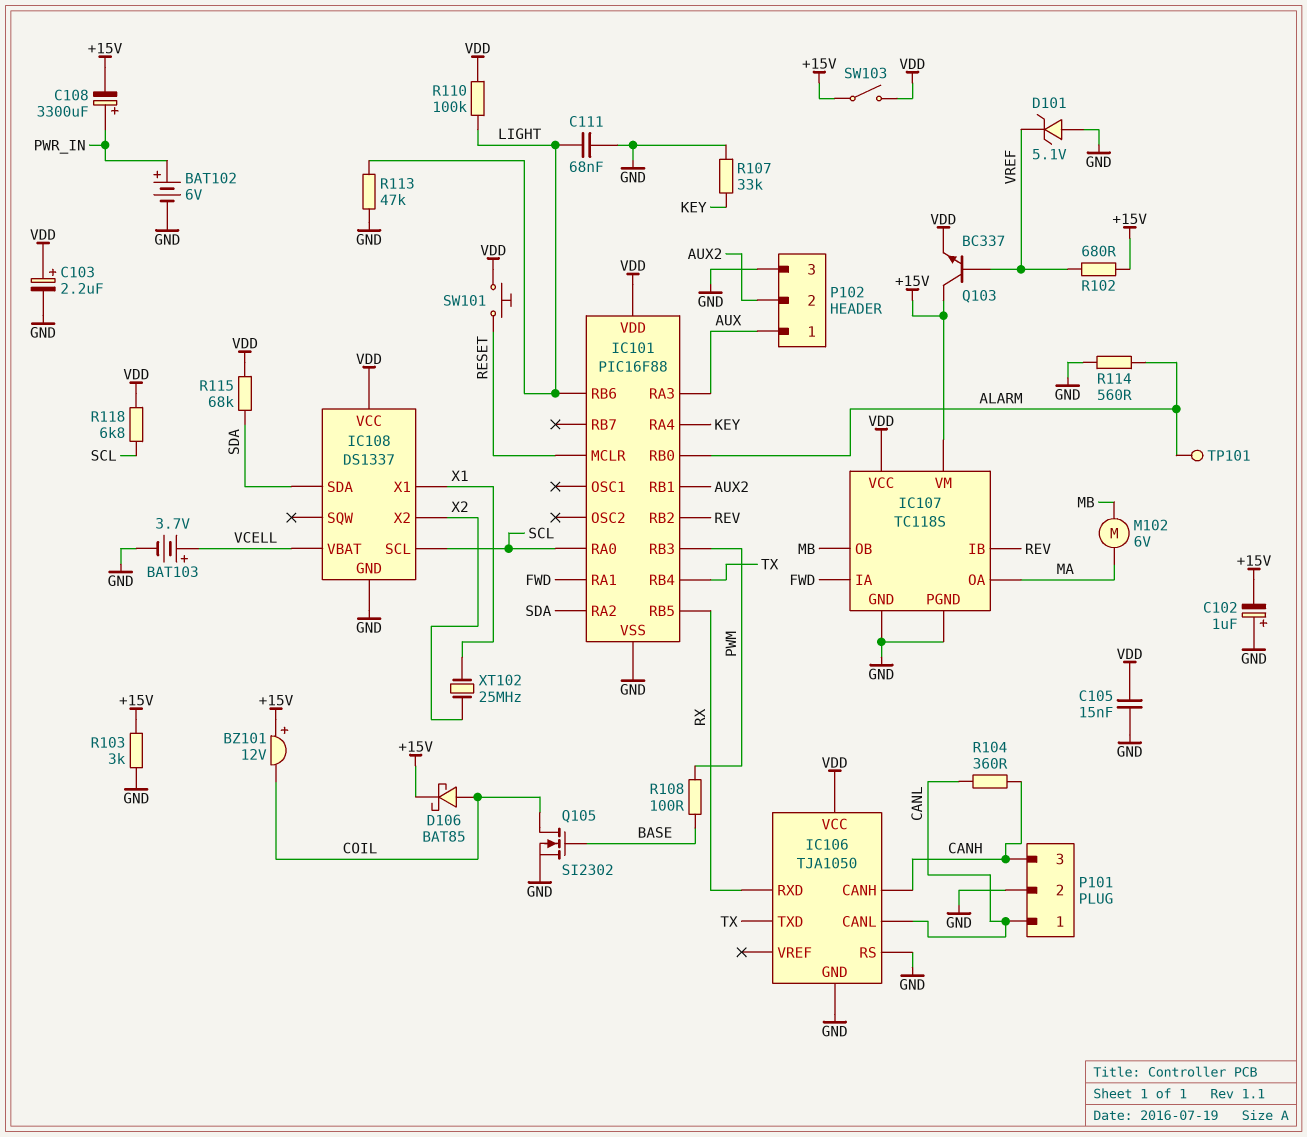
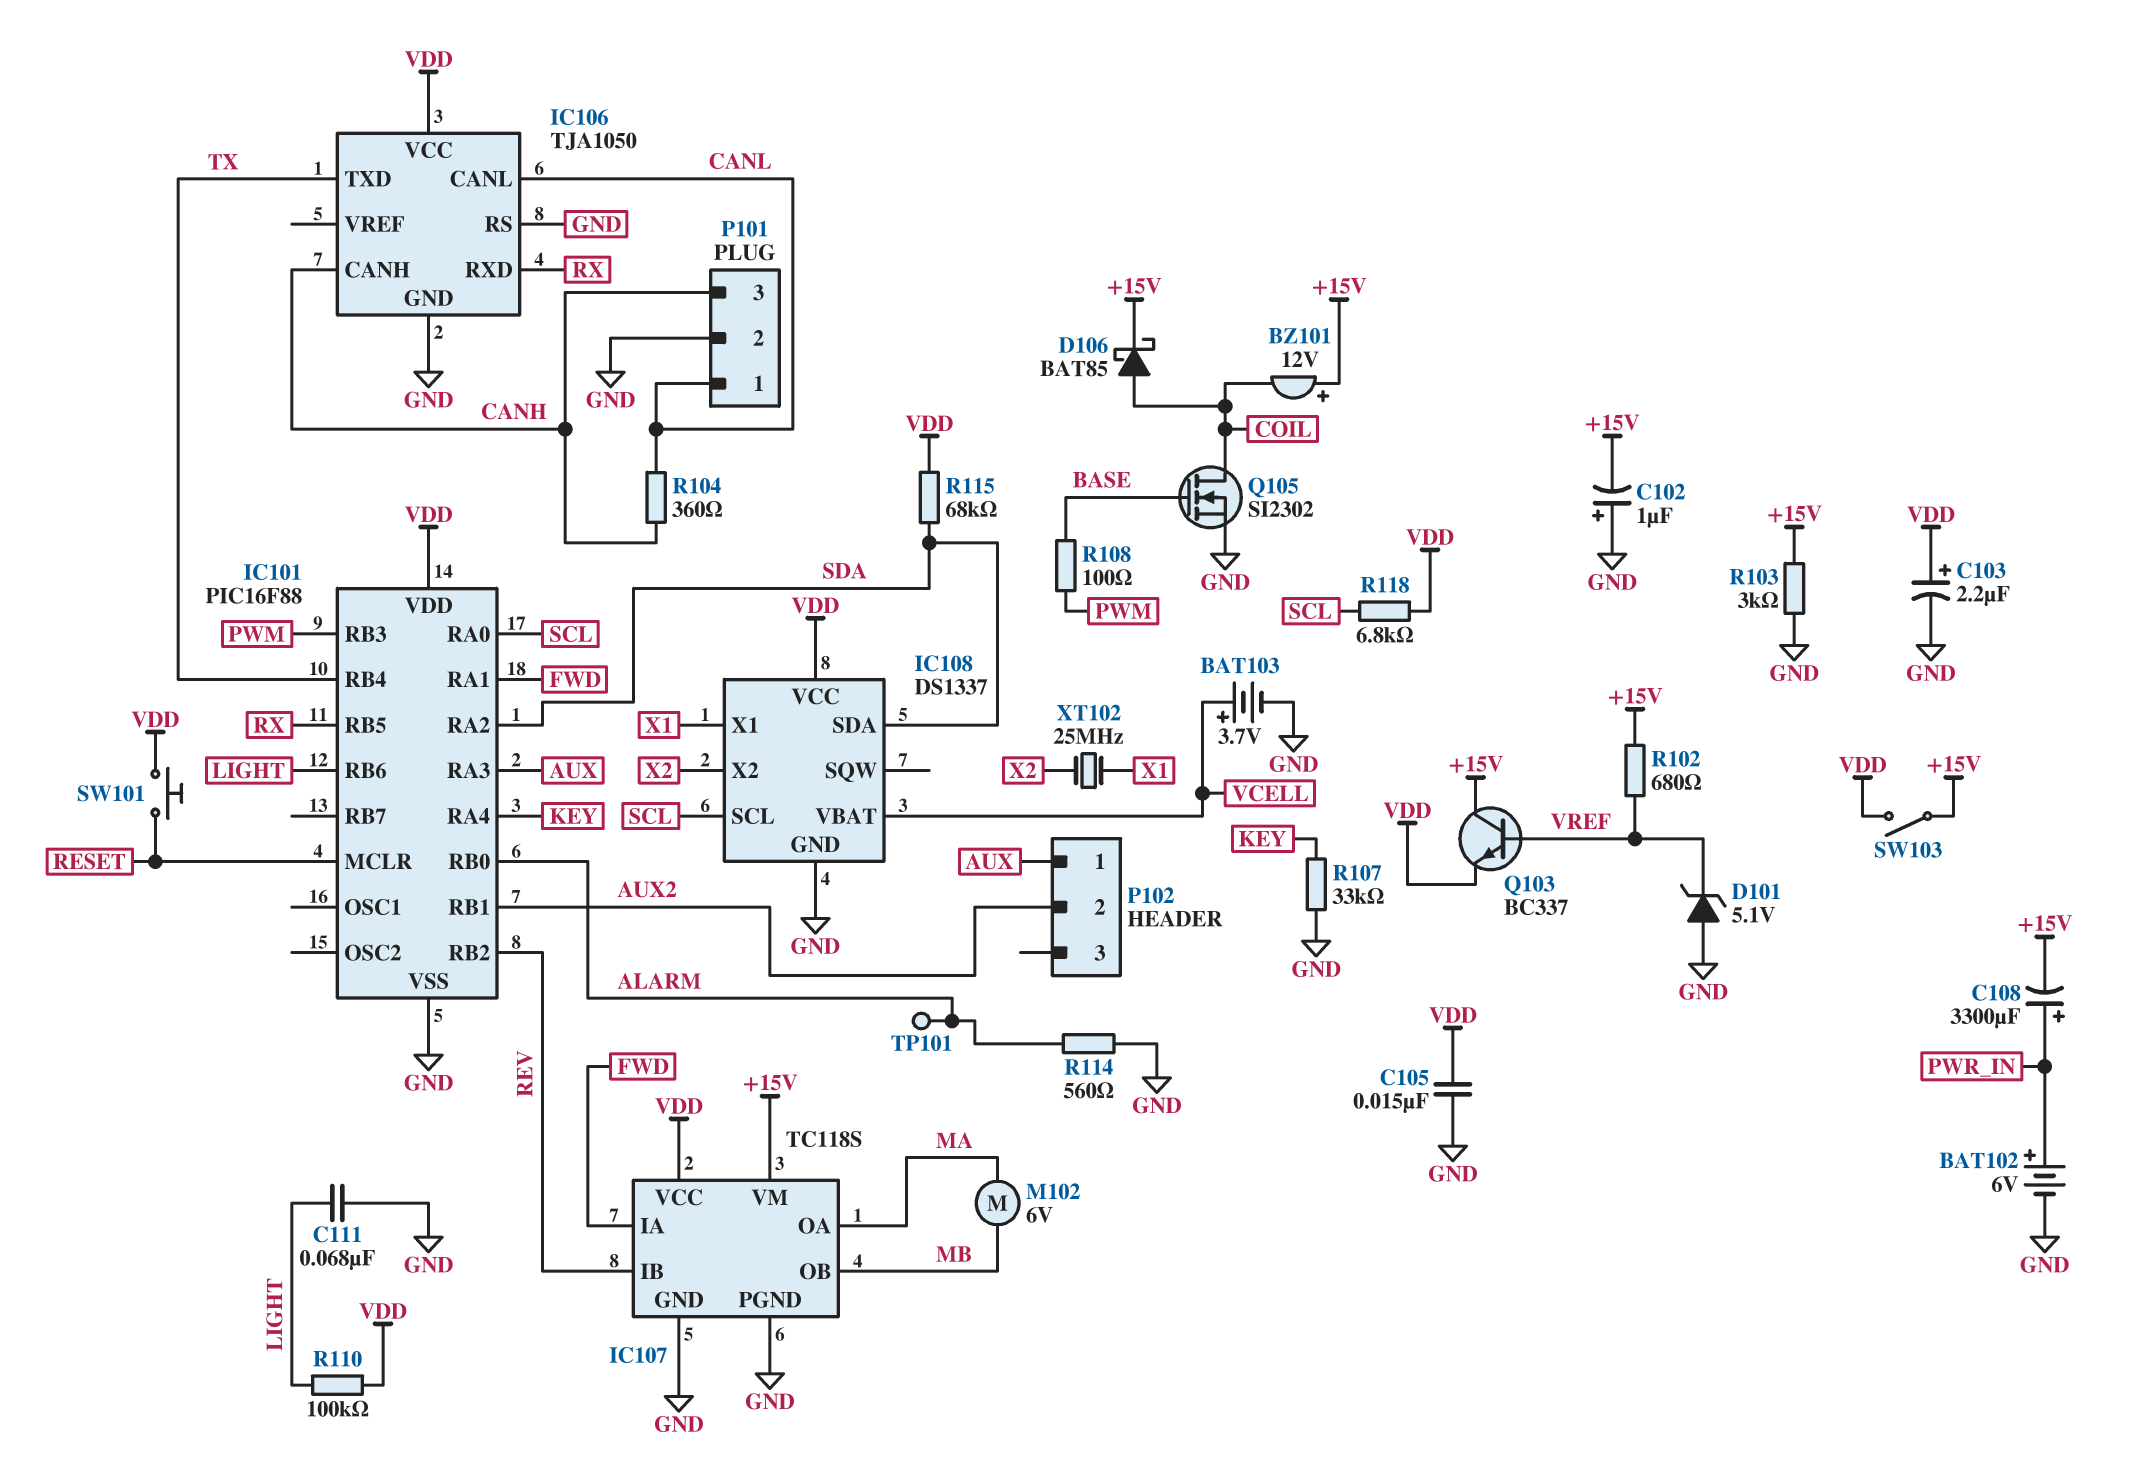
P102 pin 3: GND -> none
R113: 47k (GND, LIGHT) -> none

